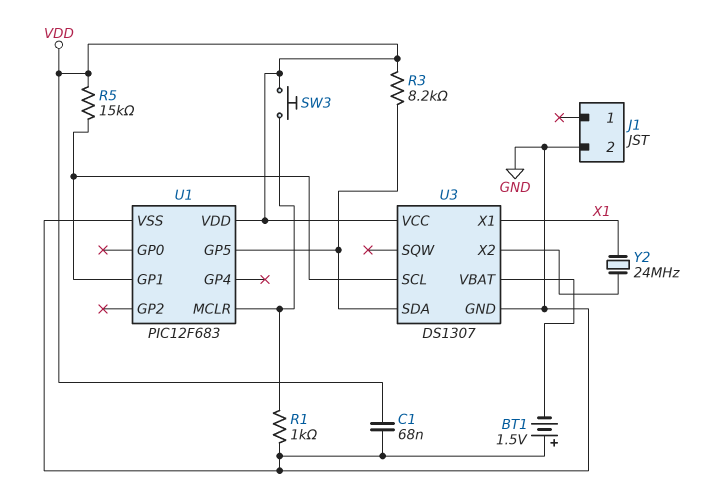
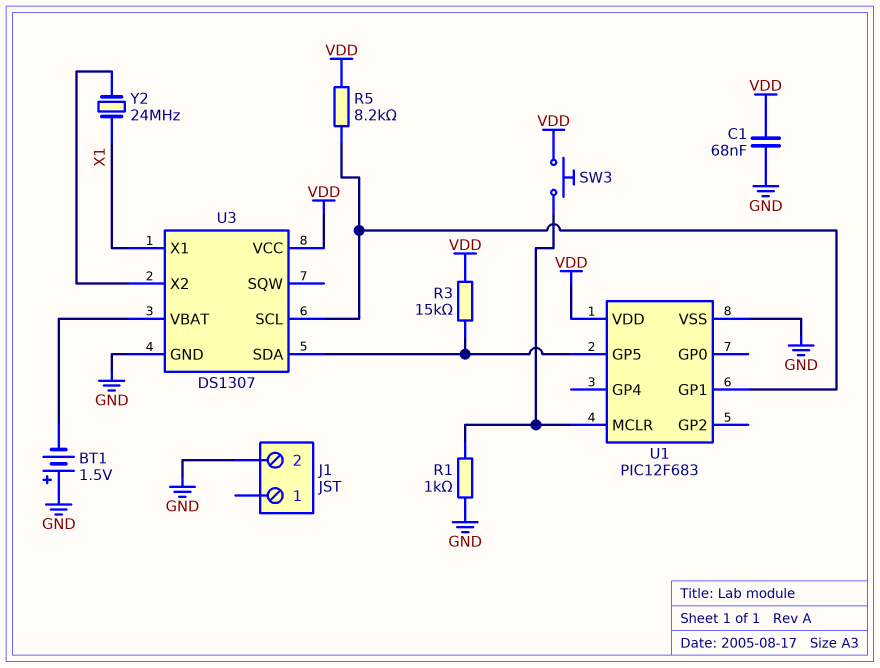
R3: 8.2k (U1/GP5, VDD) -> 15k (U1/GP5, VDD)
R5: 15k (U1/GP1, VDD) -> 8.2k (U1/GP1, VDD)

